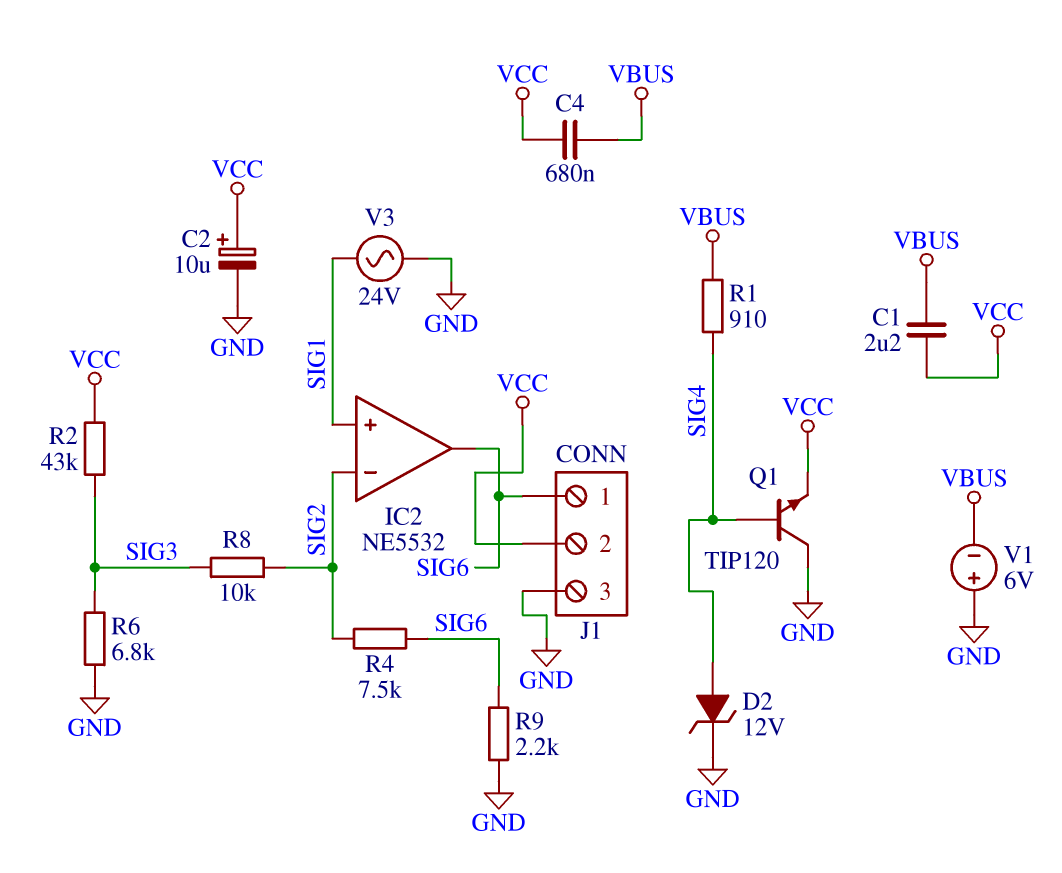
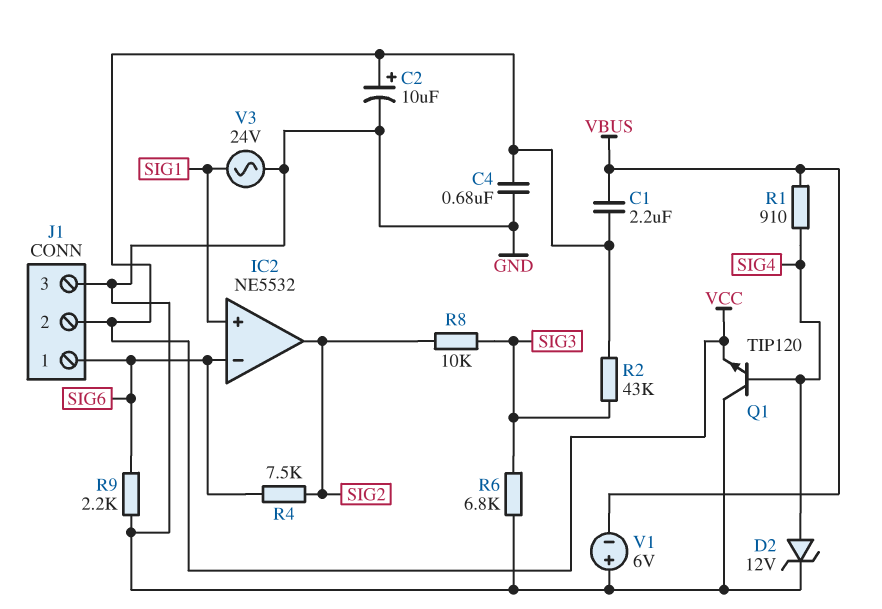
C4: 680nF (VBUS, VCC) -> 680nF (GND, VCC)
IC2 pin in-: SIG2 -> SIG6
IC2 pin out: SIG6 -> SIG2

